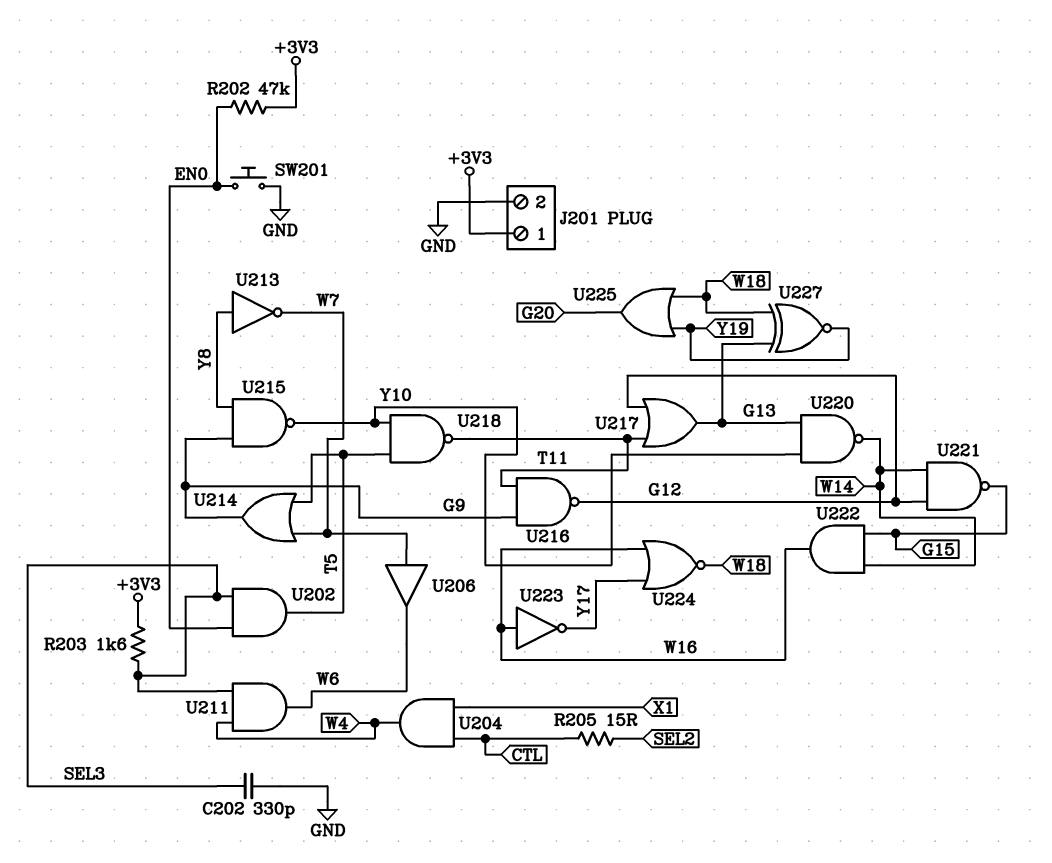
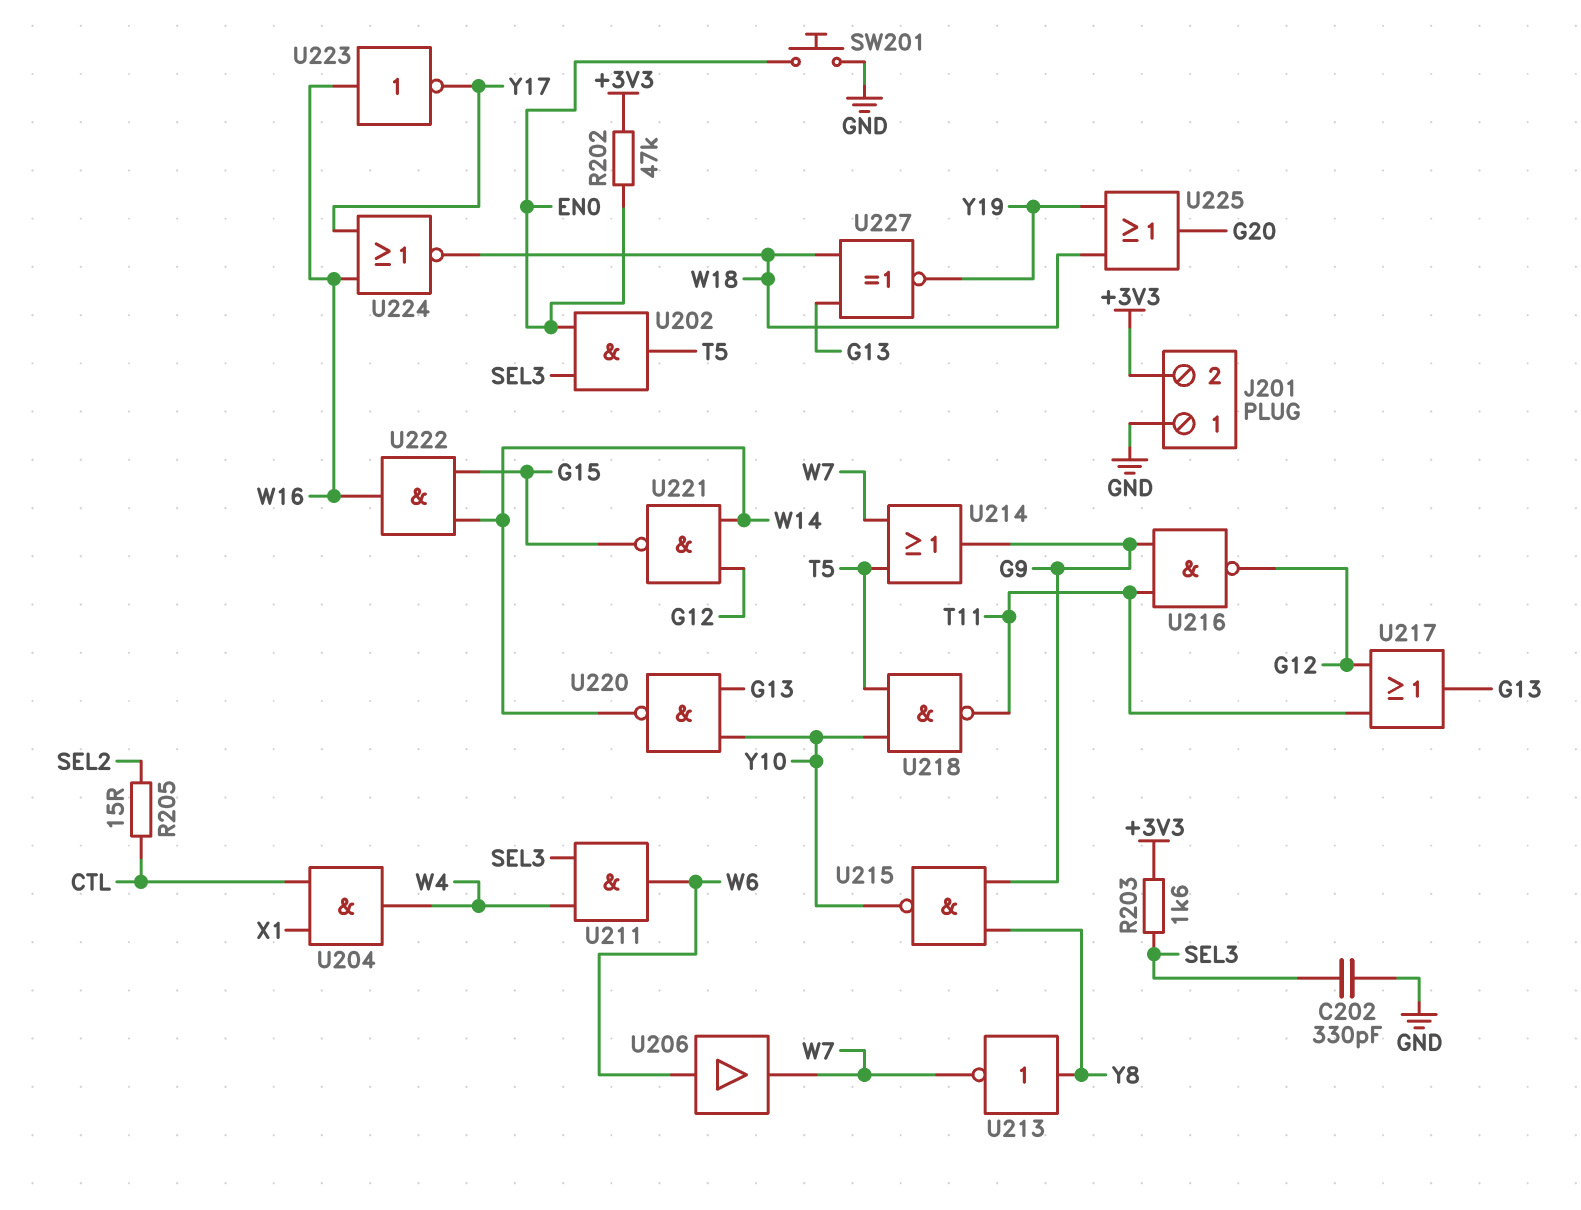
J201 pin 1: +3V3 -> GND
J201 pin 2: GND -> +3V3
U206: buffer (in W7, out W6) -> buffer (in W6, out W7)

